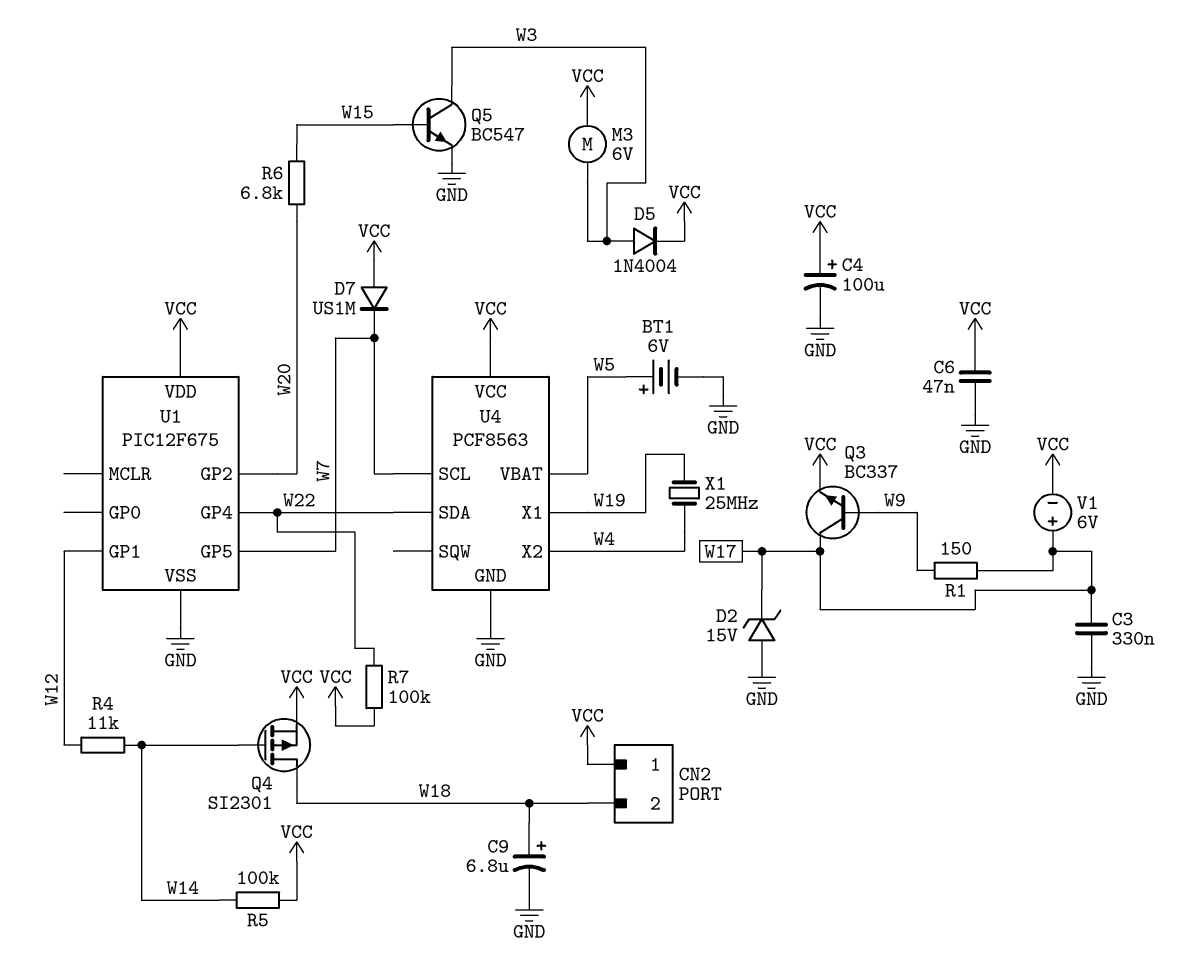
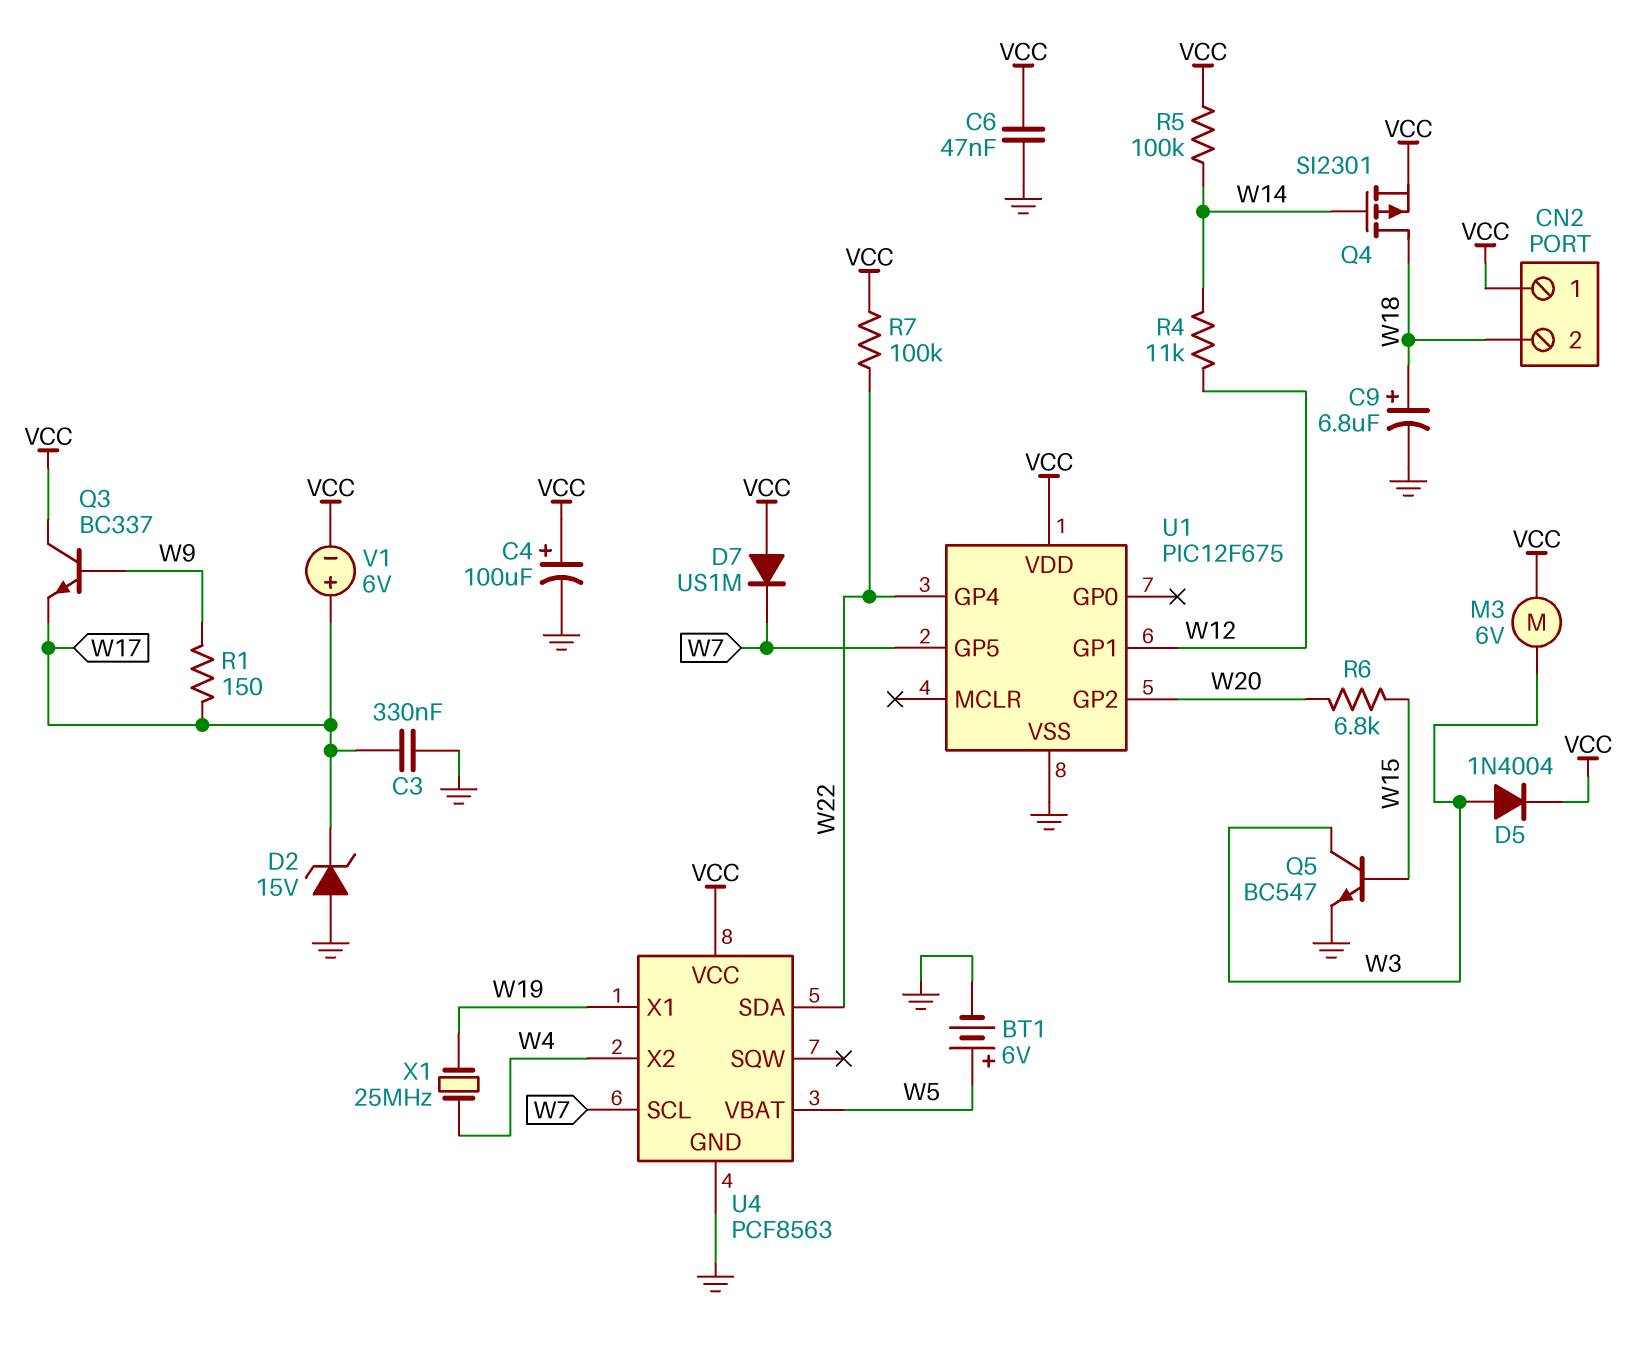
Q3: NPN BC337 (B W9, C W17, E VCC) -> NPN BC337 (B W9, C VCC, E W17)

